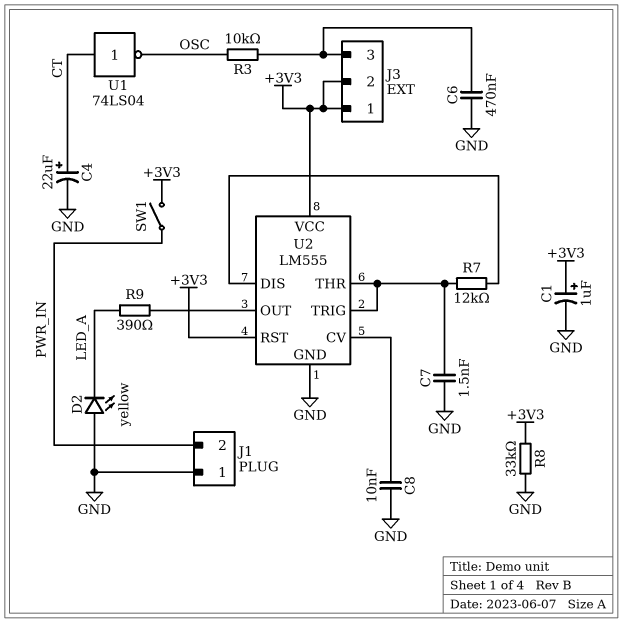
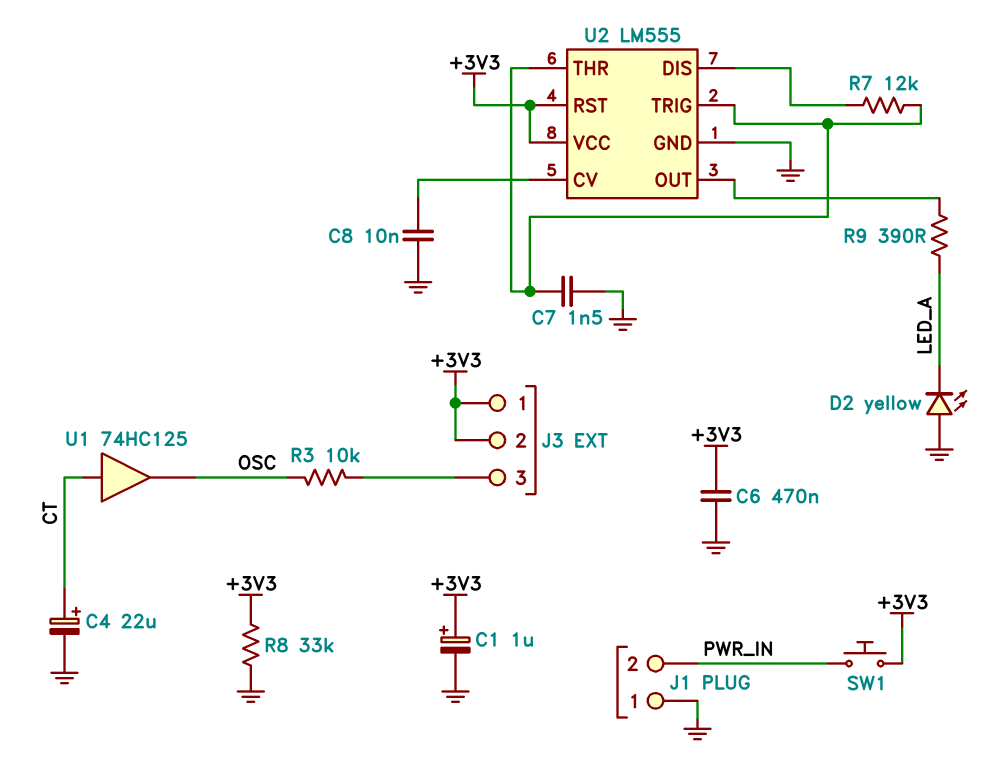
C6: 470nF (GND, J3/3) -> 470nF (+3V3, GND)
SW1: switch (+3V3, PWR_IN) -> button (+3V3, PWR_IN)
U1: NOT 74LS04 (in CT, out OSC) -> buffer 74HC125 (in CT, out OSC)

